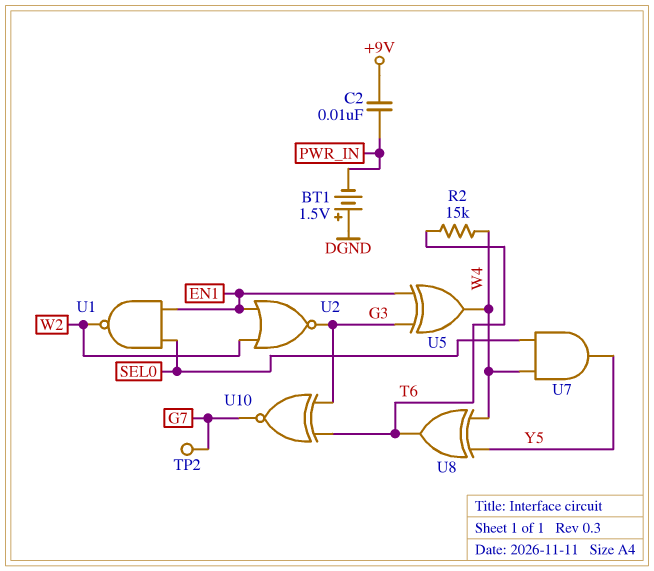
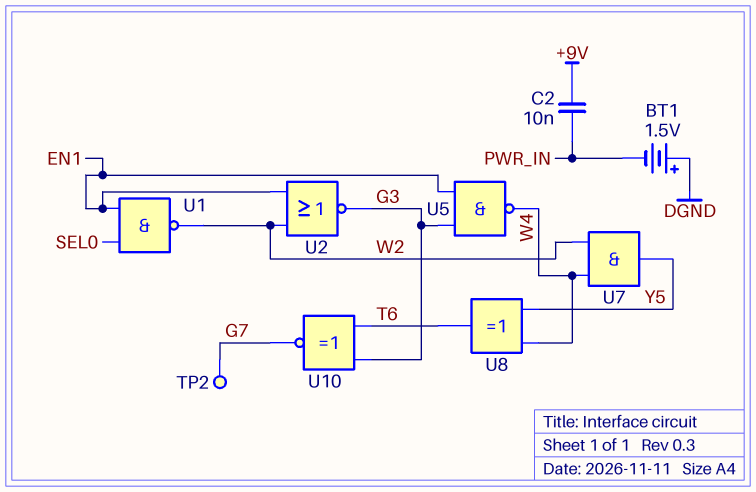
R2: 15k (T6, W4) -> none
U5: XOR (in EN1, in G3, out W4) -> NAND (in EN1, in G3, out W4)
U7: AND (in SEL0, in W4, out Y5) -> AND (in W2, in W4, out Y5)

